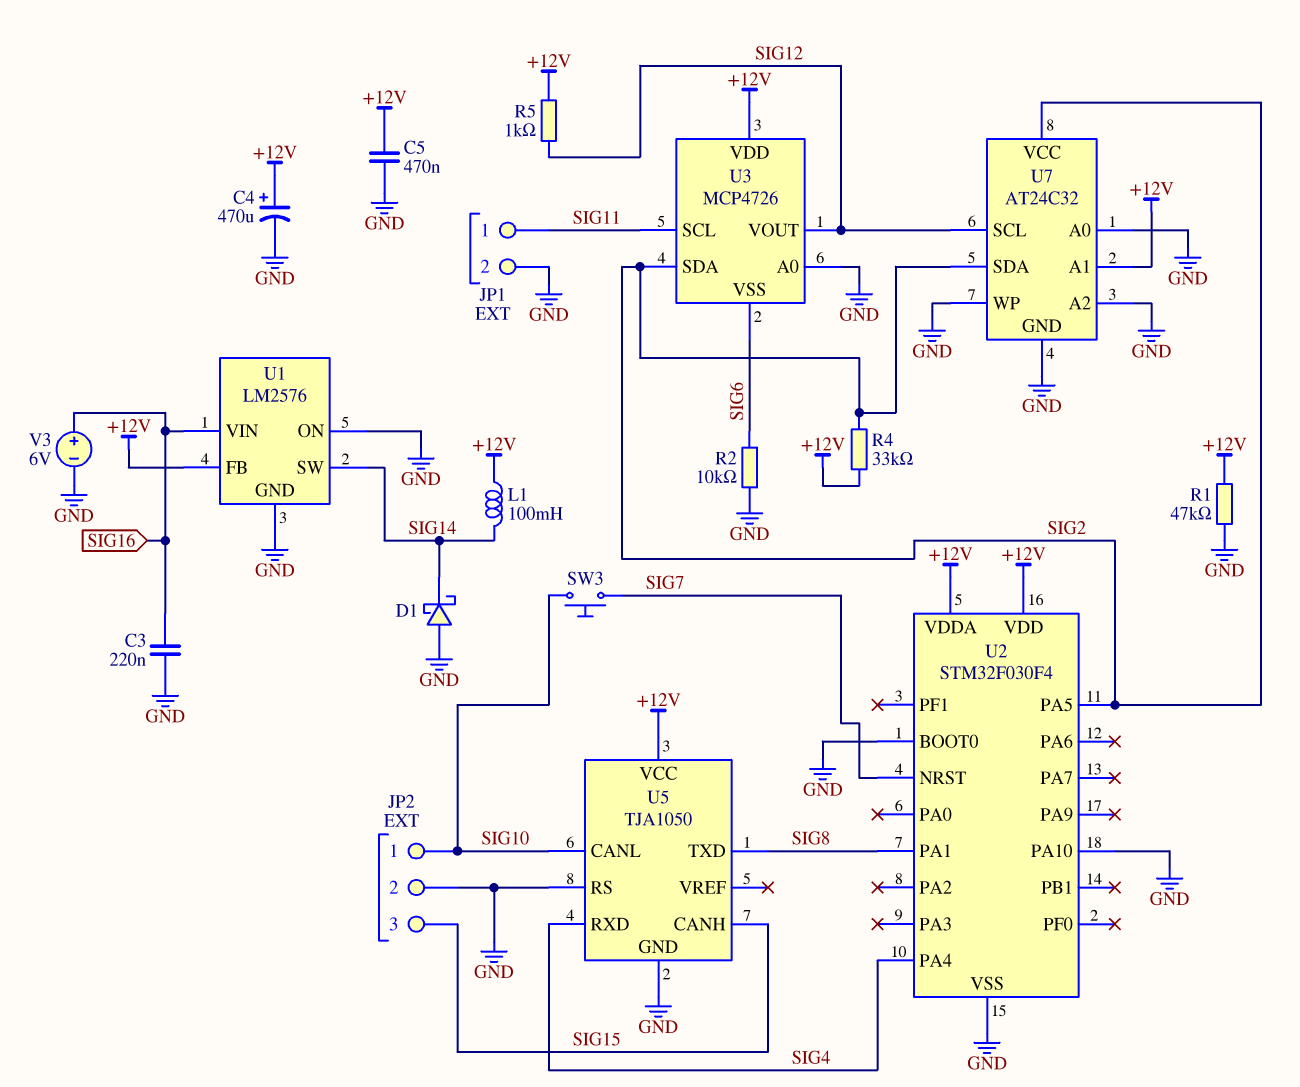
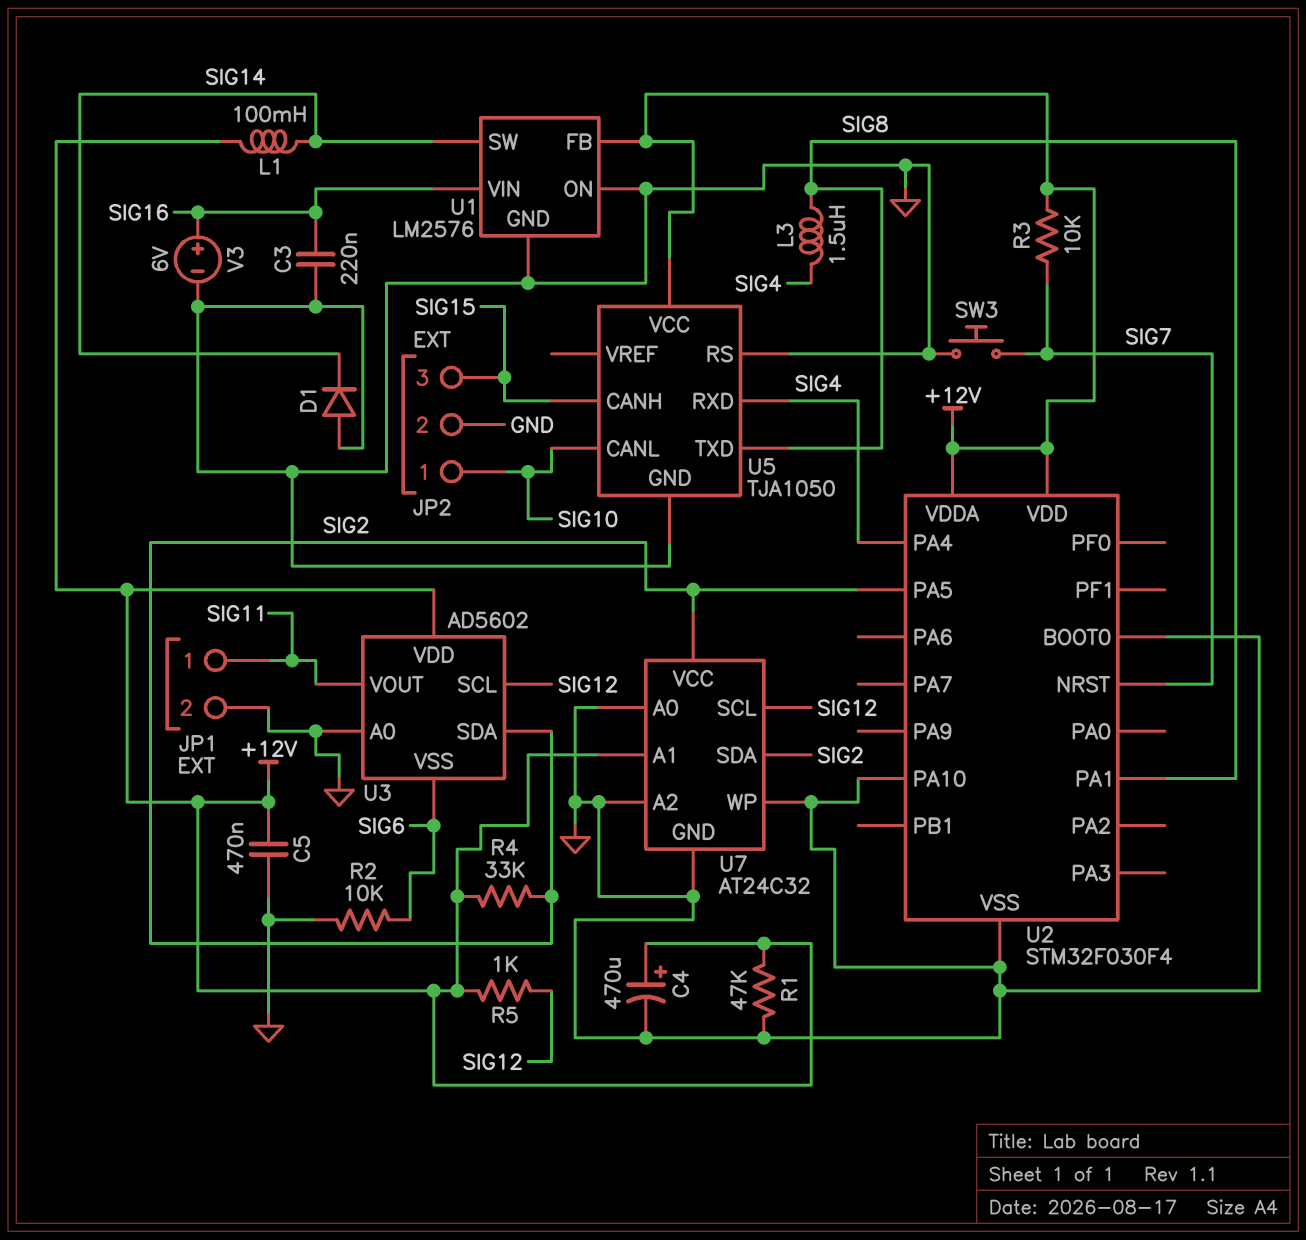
D1: schottky (A GND, K SIG14) -> diode (A GND, K SIG14)
L3: none -> 1.5uH (SIG4, SIG8)
R3: none -> 10k (+12V, SIG7)
SW3: button (SIG7, SIG10) -> button (GND, SIG7)
U3: MCP4726 -> AD5602
U3 pin SCL: SIG11 -> SIG12
U3 pin VOUT: SIG12 -> SIG11

